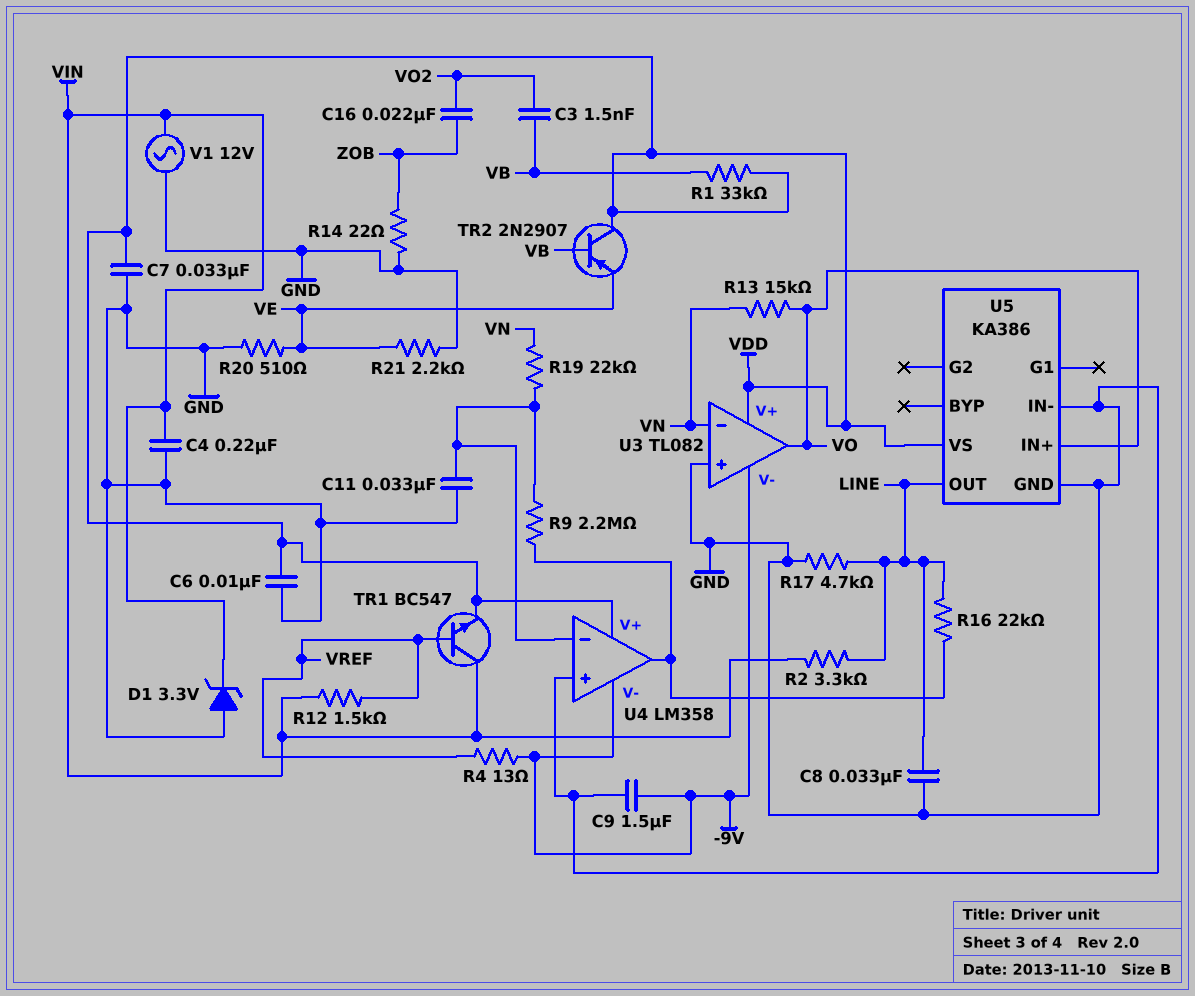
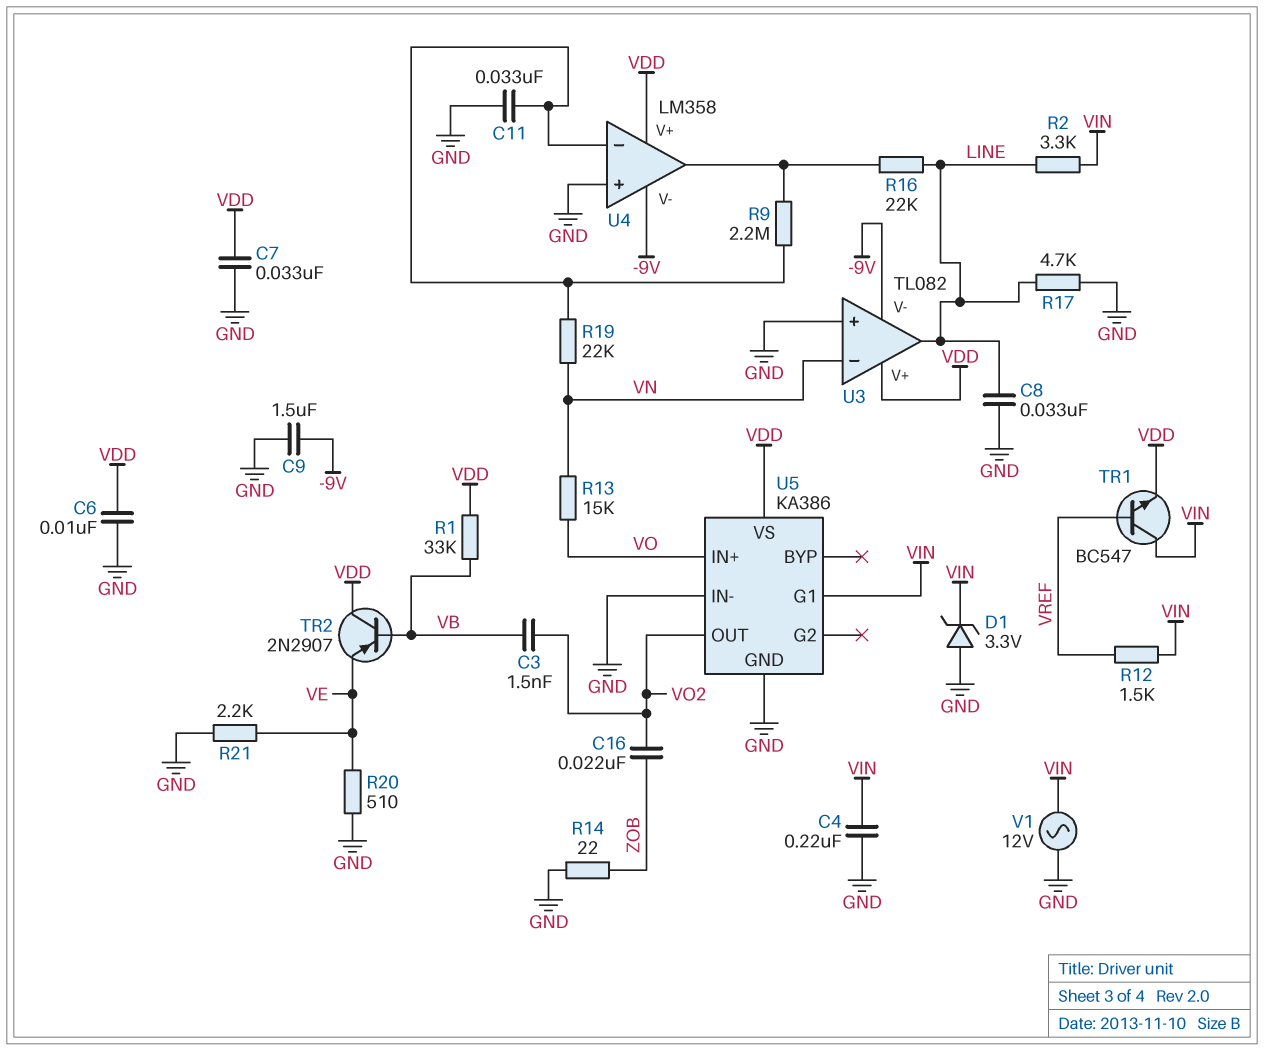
R4: 13 (-9V, VREF) -> none
U3 pin out: VO -> LINE
U5 pin G1: none -> VIN
U5 pin OUT: LINE -> VO2

